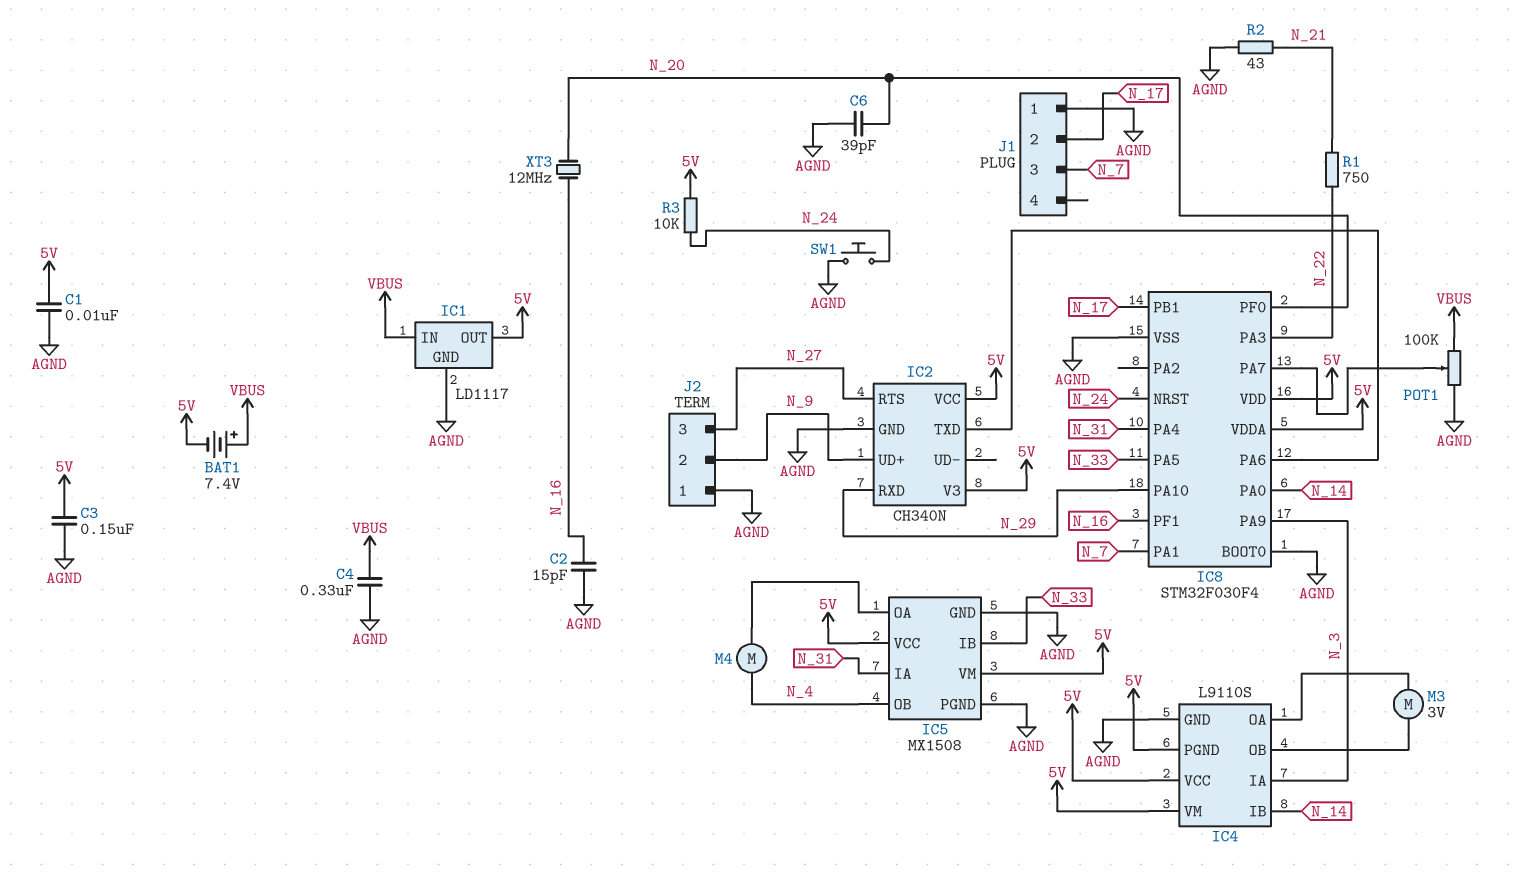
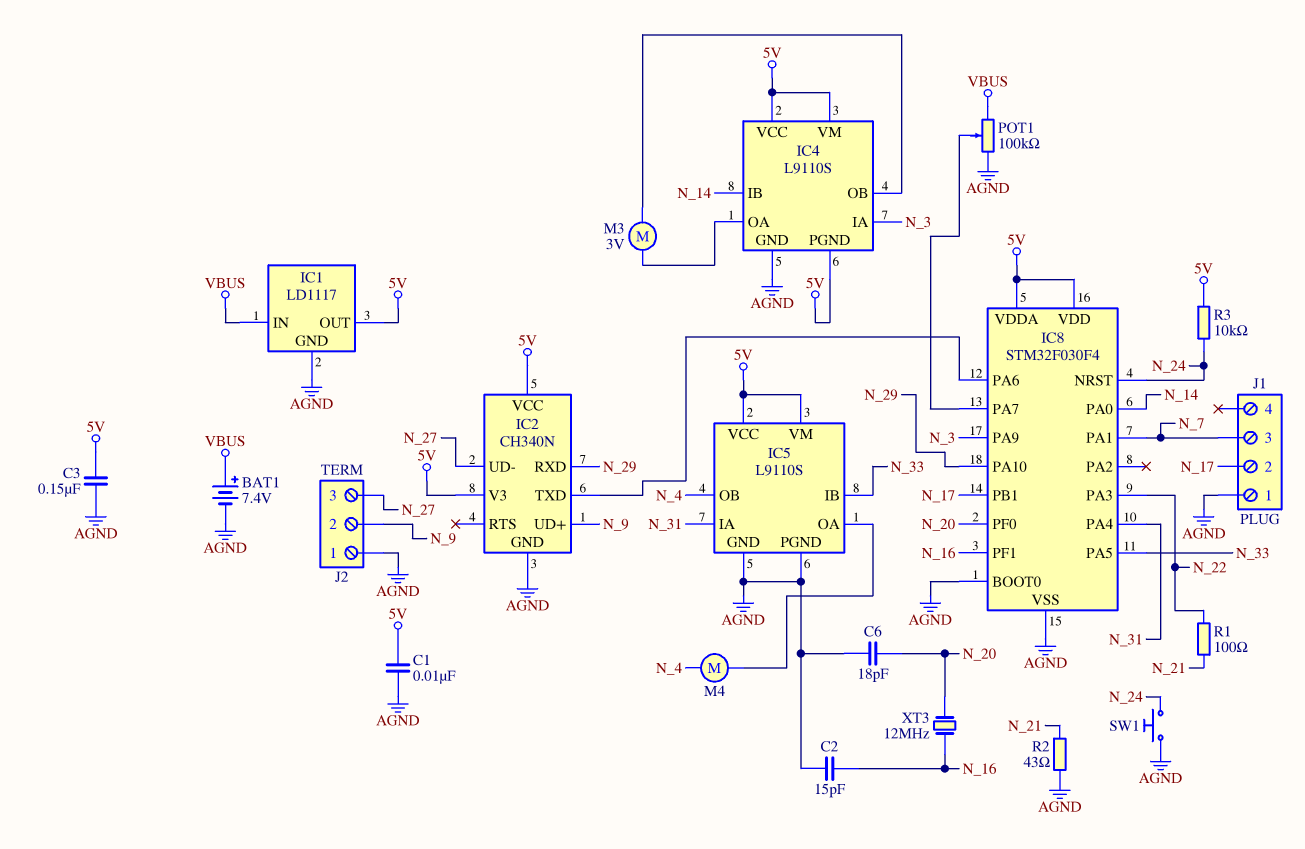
BAT1: 7.4V (plus VBUS, minus 5V) -> 7.4V (plus VBUS, minus AGND)
C4: 330nF (AGND, VBUS) -> none
C6: 39pF (AGND, N_20) -> 18pF (AGND, N_20)
IC2 pin RTS: N_27 -> none
IC2 pin UD-: none -> N_27
IC5: MX1508 -> L9110S
R1: 750 (N_21, N_22) -> 100 (N_21, N_22)

